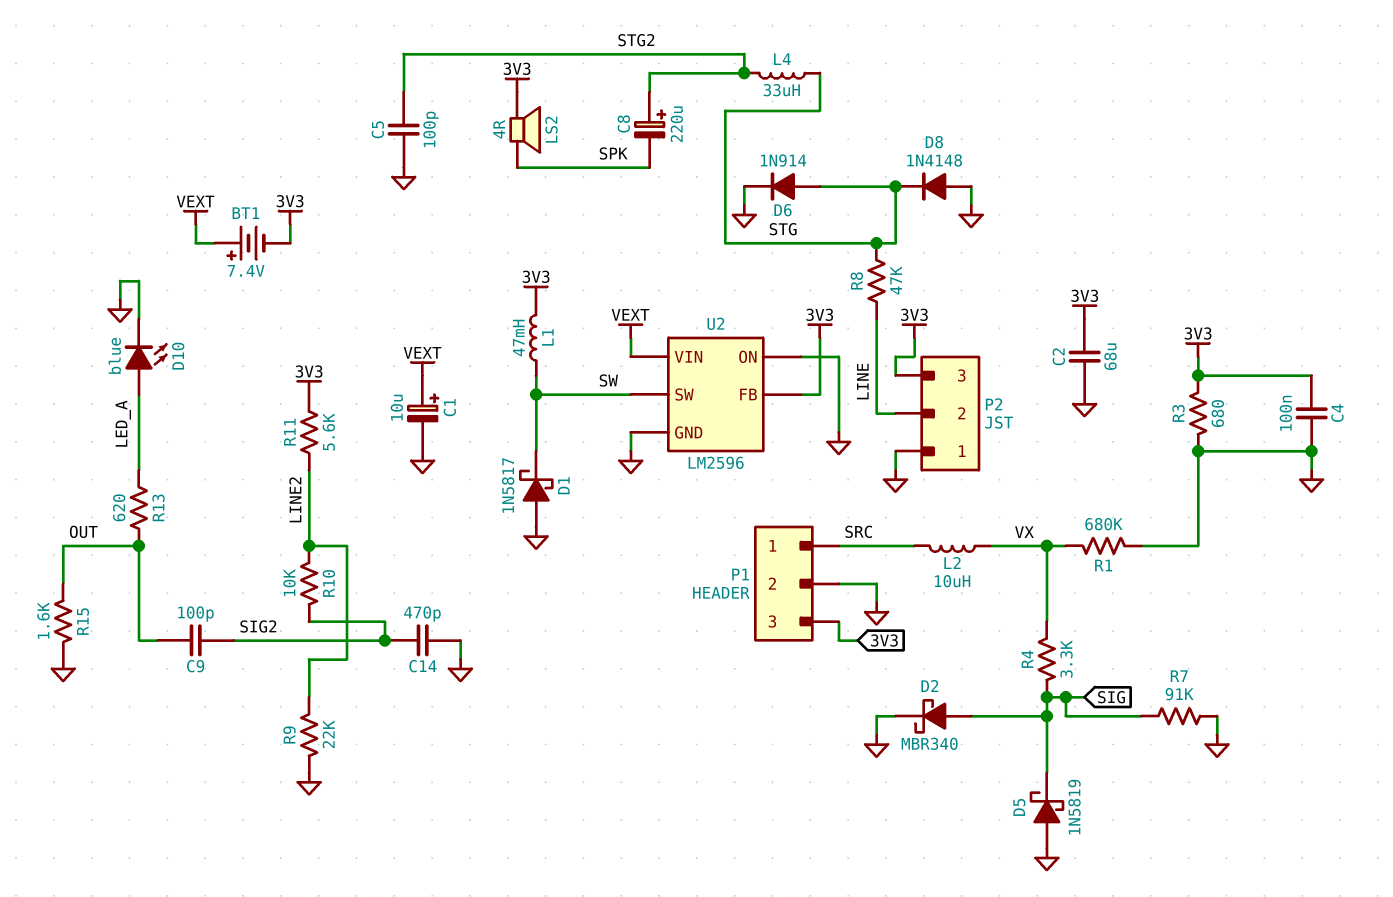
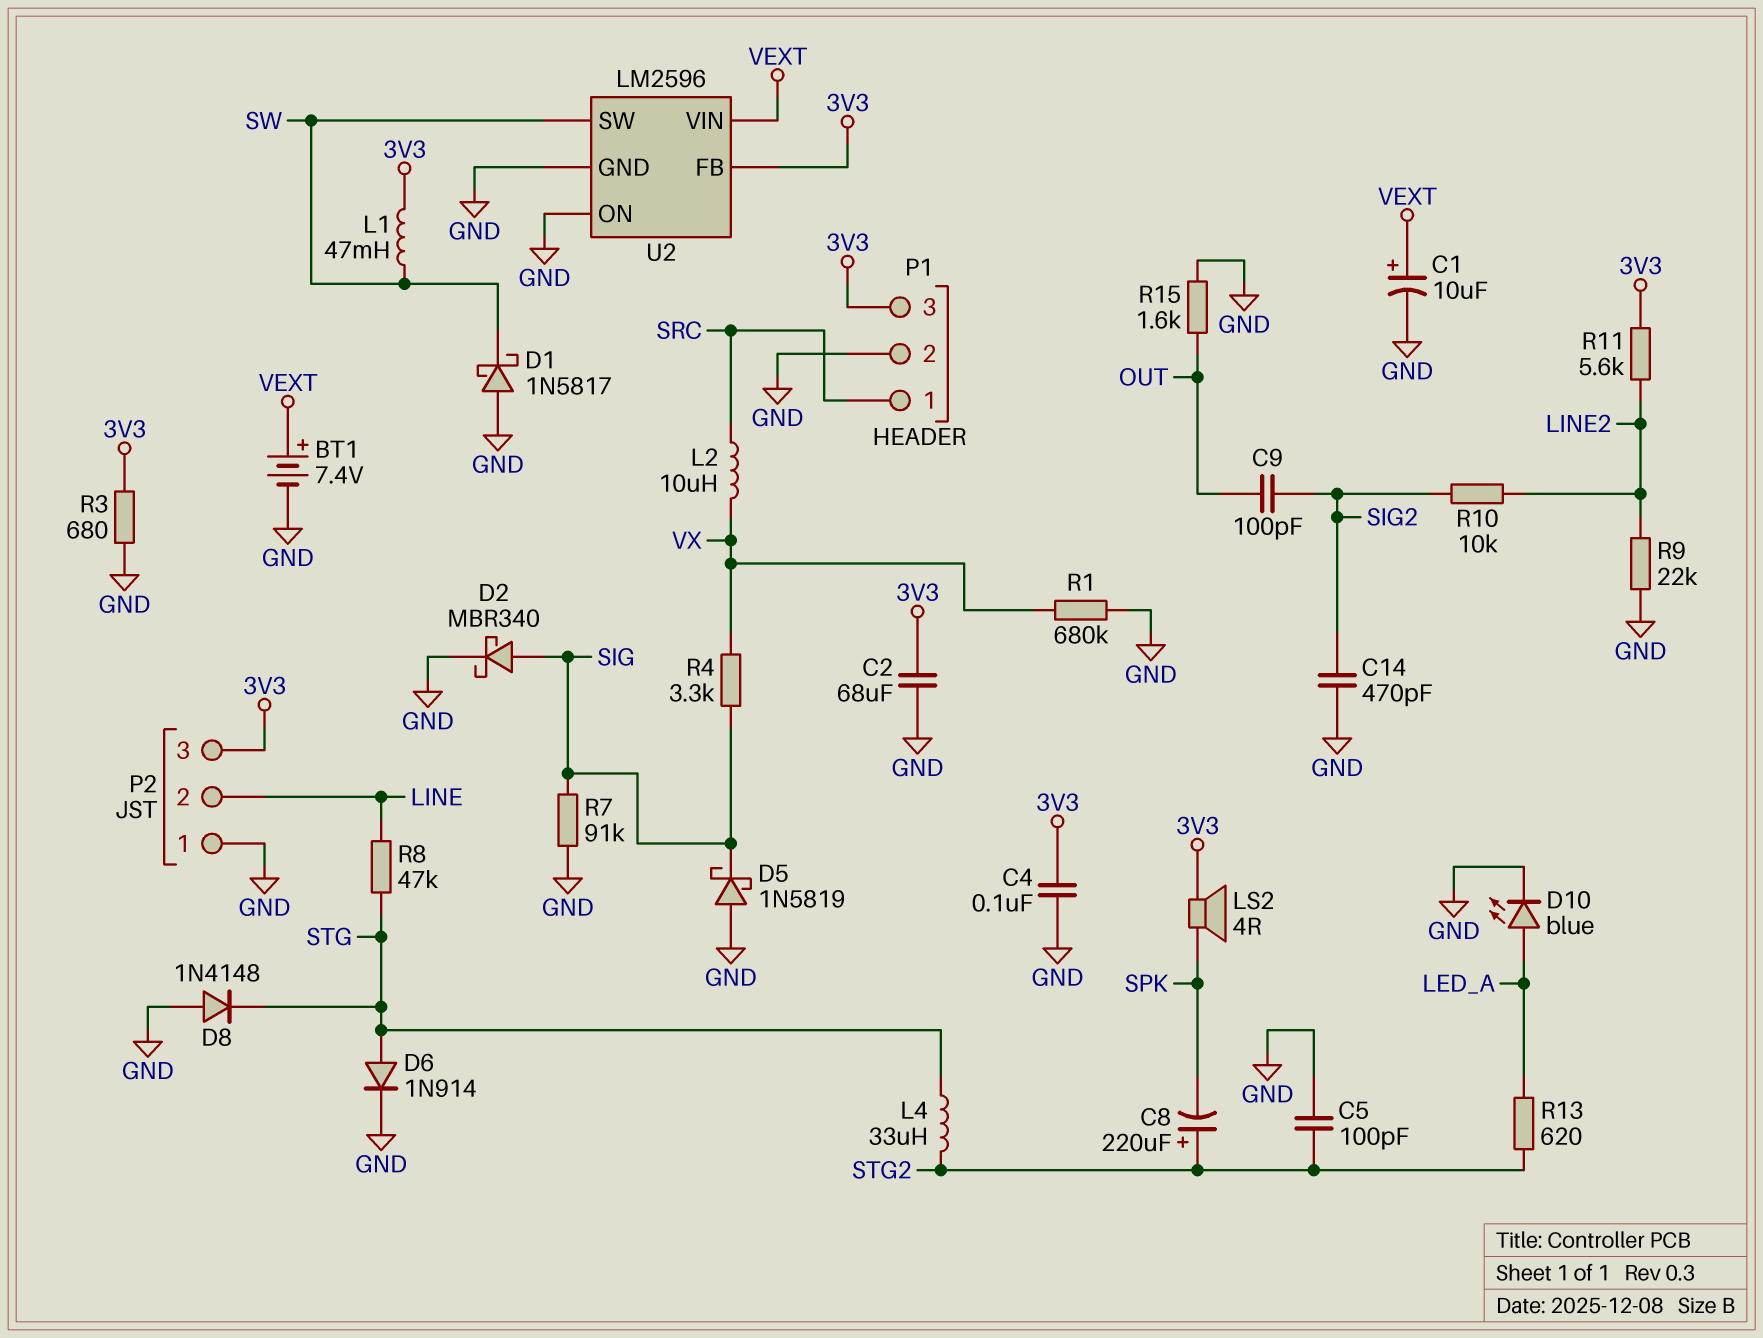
BT1: 7.4V (plus VEXT, minus 3V3) -> 7.4V (plus VEXT, minus GND)
R13: 620 (LED_A, OUT) -> 620 (LED_A, STG2)

